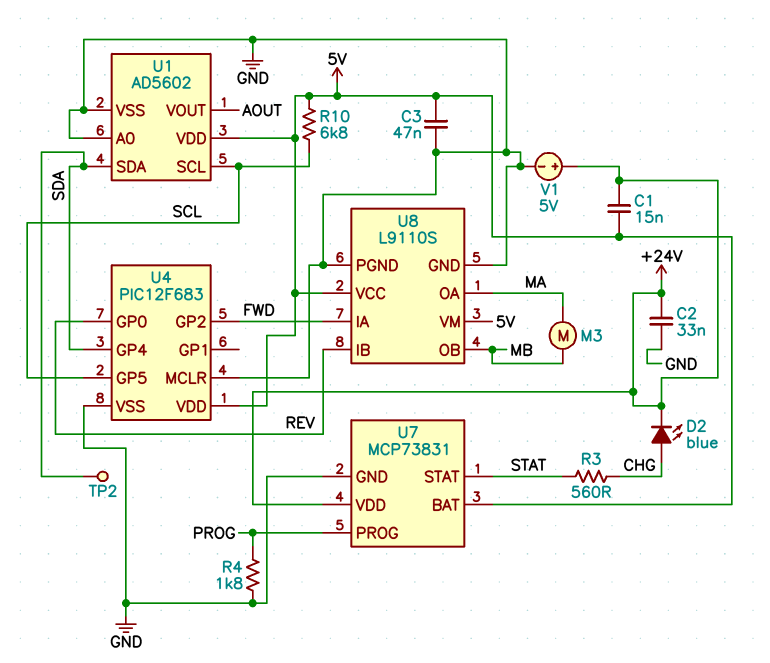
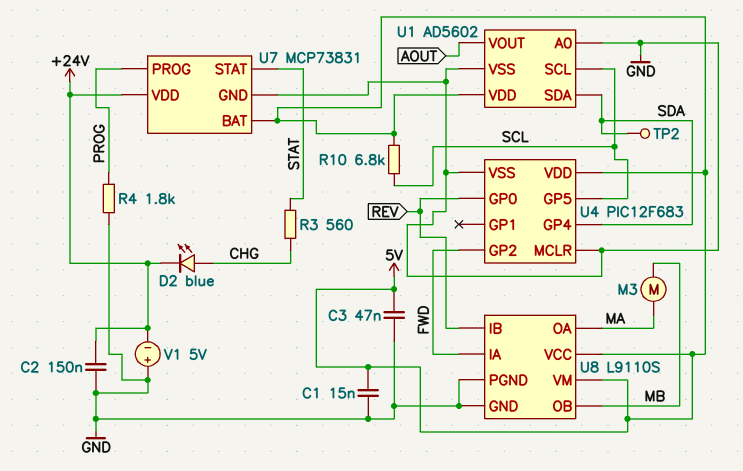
C1: 15nF (+24V, 5V) -> 15nF (5V, GND)
C2: 33nF (+24V, GND) -> 150nF (+24V, GND)
V1: 5V (plus +24V, minus GND) -> 5V (plus GND, minus +24V)

